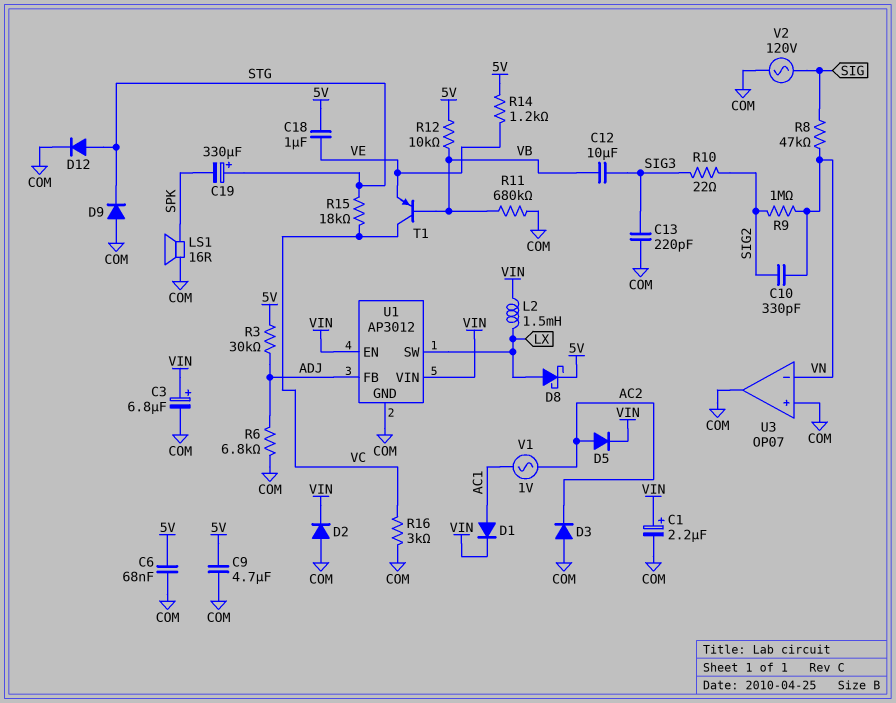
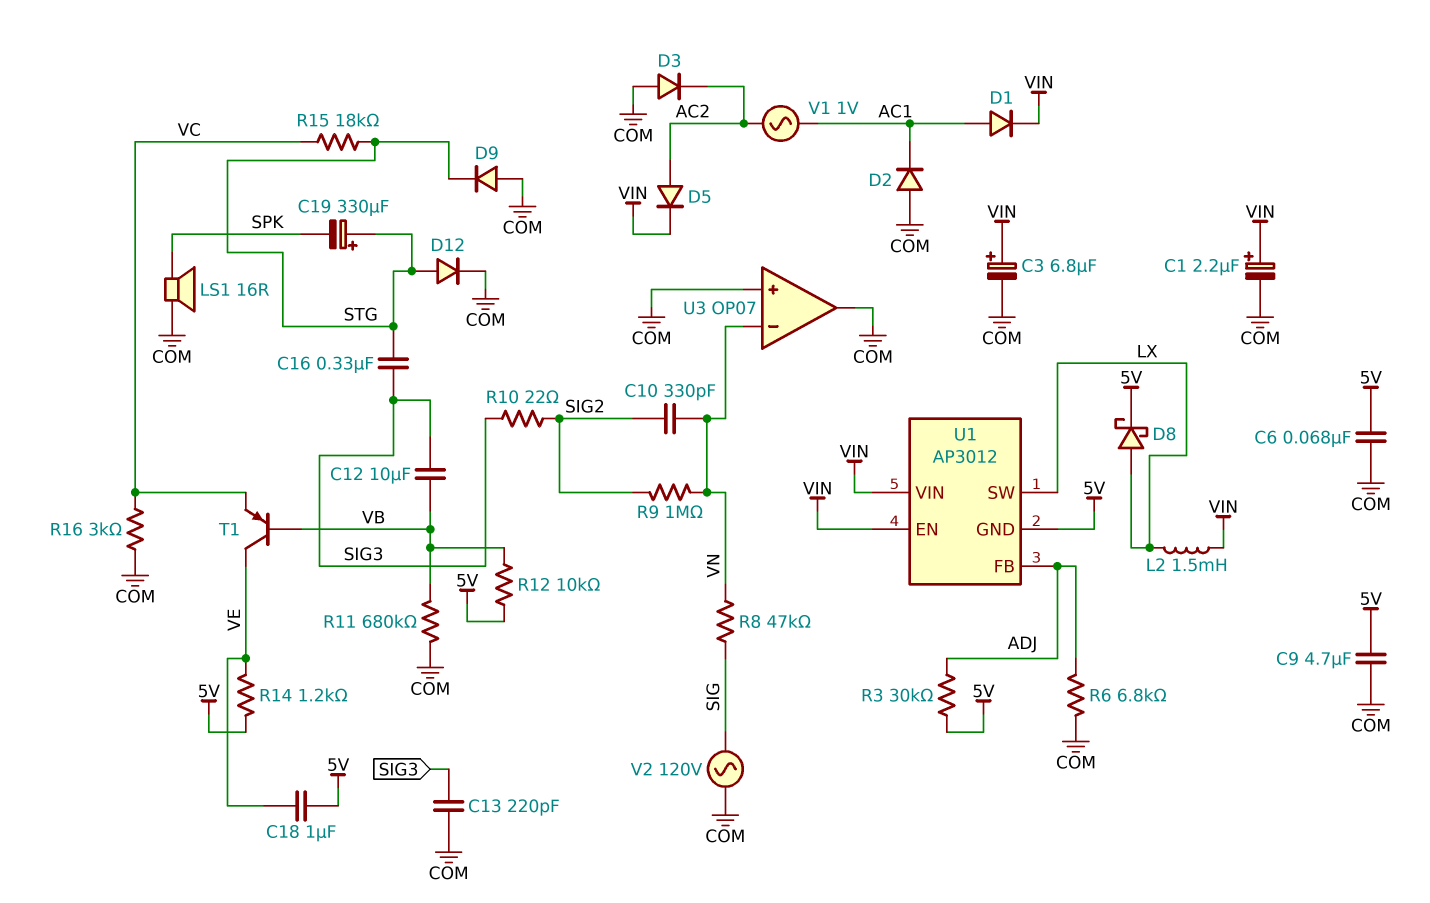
C16: none -> 330nF (SIG3, STG)
D2: diode (A COM, K VIN) -> diode (A COM, K AC1)
T1: PNP (B VB, C VC, E VE) -> PNP (B VB, C VE, E VC)
U1 pin GND: COM -> 5V

